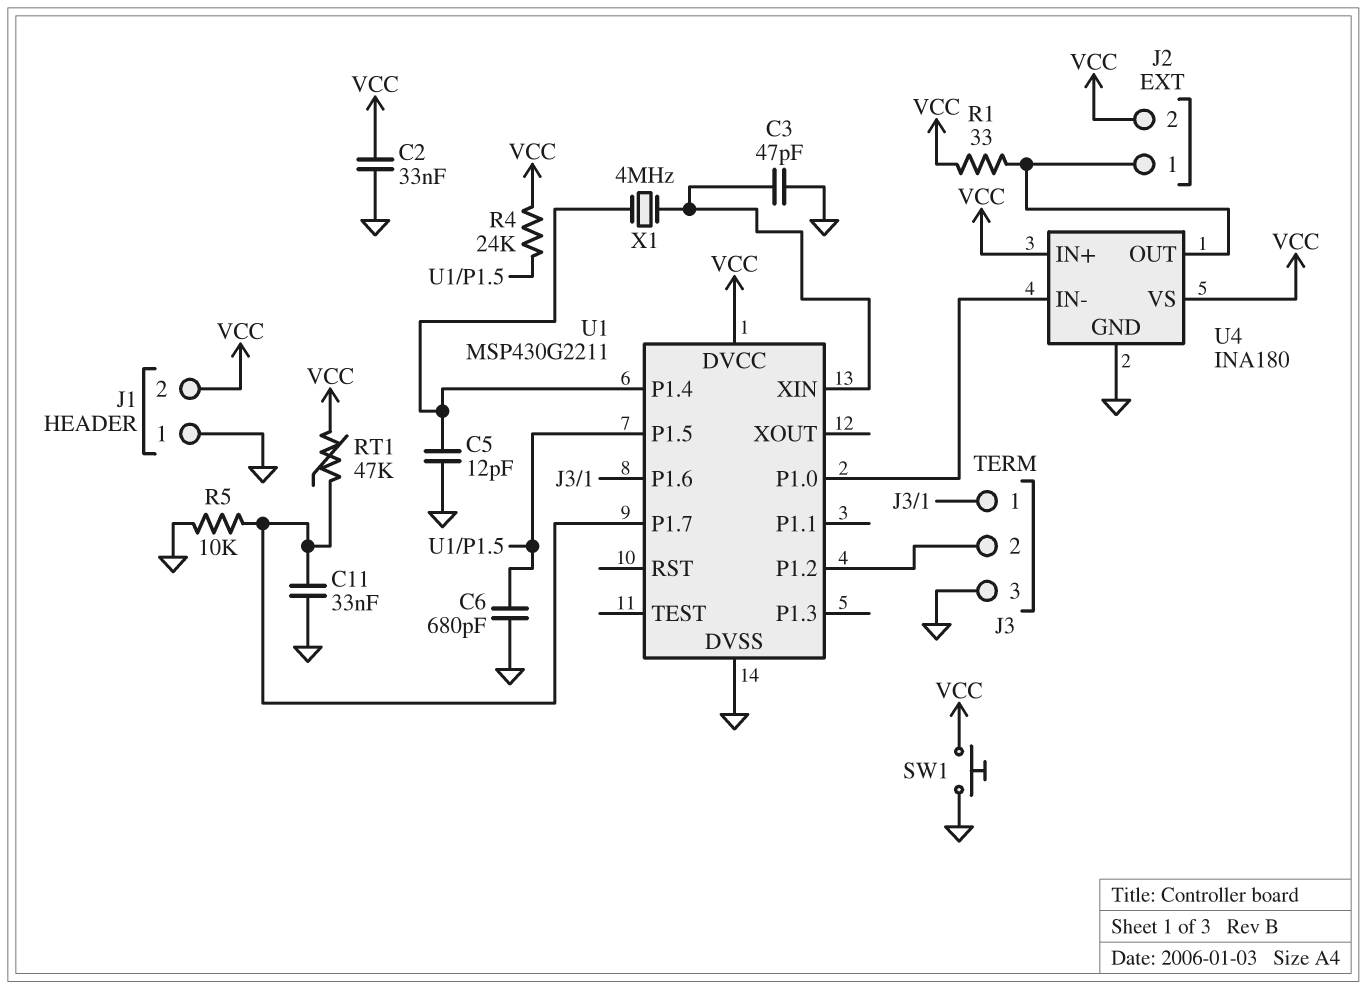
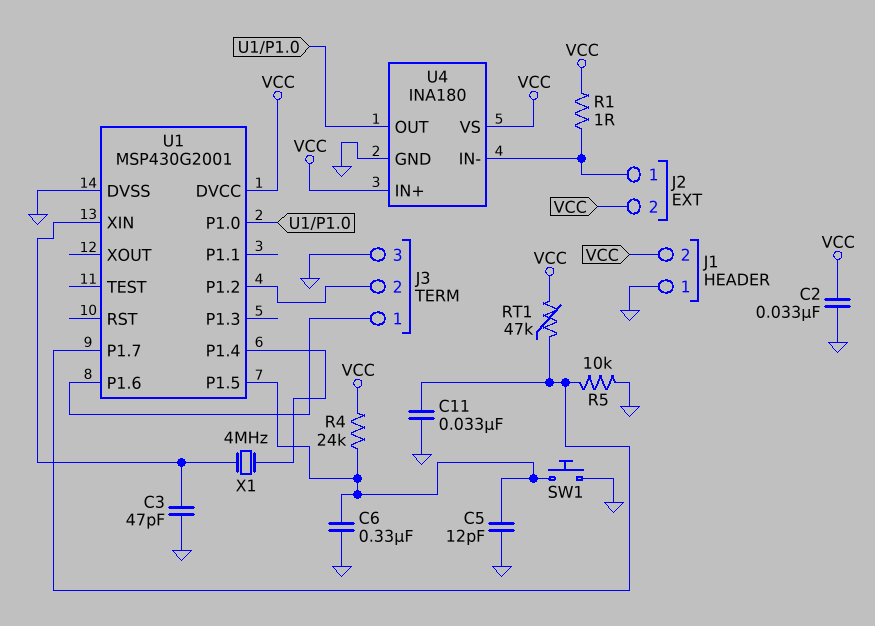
C5: 12pF (GND, U1/P1.4) -> 12pF (GND, U1/P1.5)
C6: 680pF (GND, U1/P1.5) -> 330nF (GND, U1/P1.5)
R1: 33 (J2/1, VCC) -> 1 (J2/1, VCC)
SW1: button (GND, VCC) -> button (GND, U1/P1.5)
U1: MSP430G2211 -> MSP430G2001
U4 pin IN-: U1/P1.0 -> J2/1
U4 pin OUT: J2/1 -> U1/P1.0

